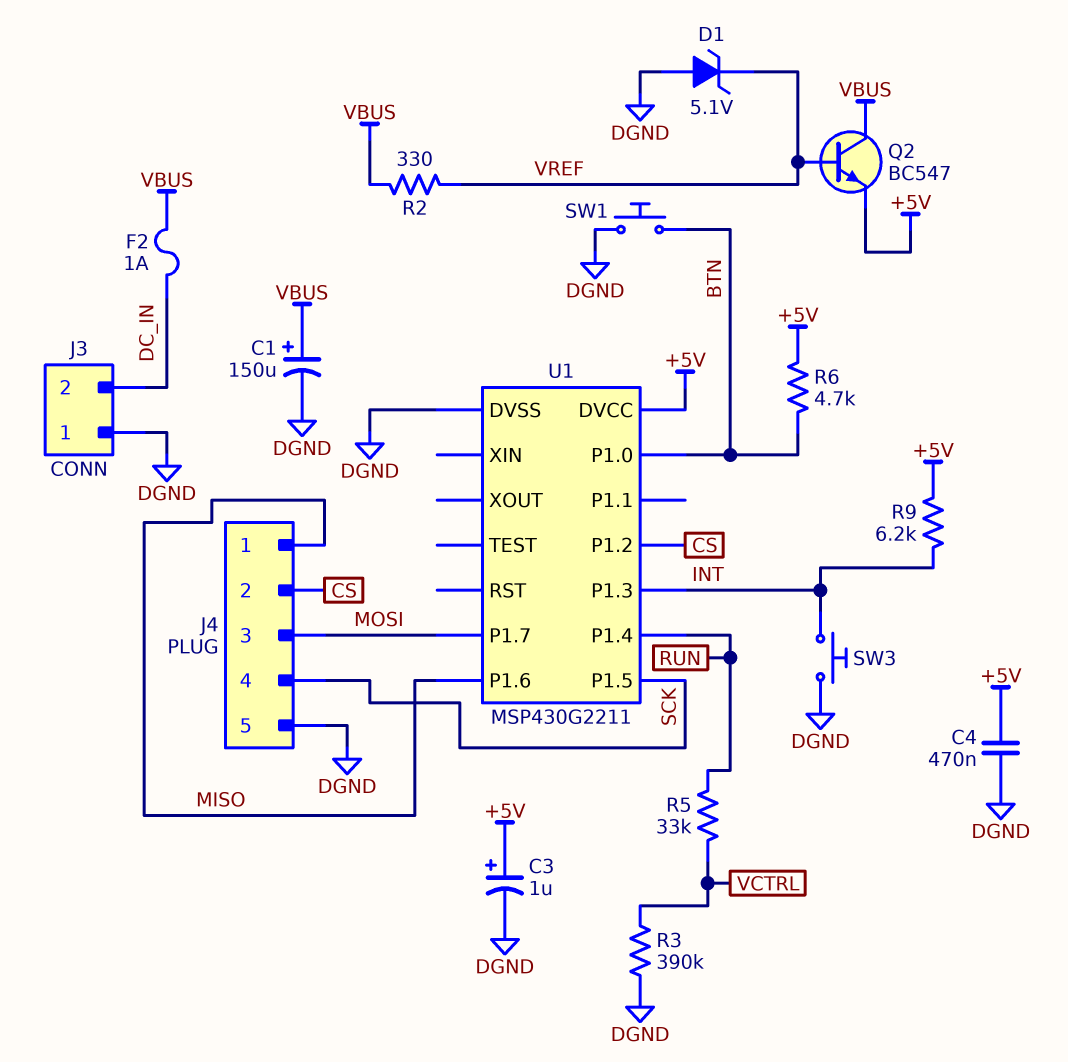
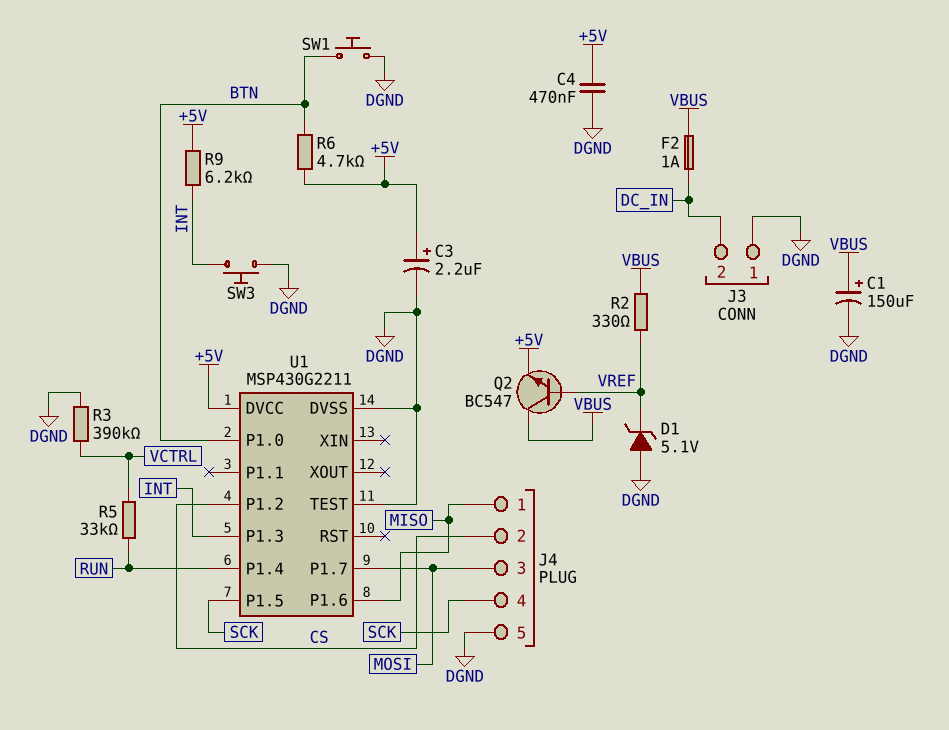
C3: 1uF (plus +5V, minus DGND) -> 2.2uF (plus +5V, minus DGND)
U1 pin TEST: none -> DGND

